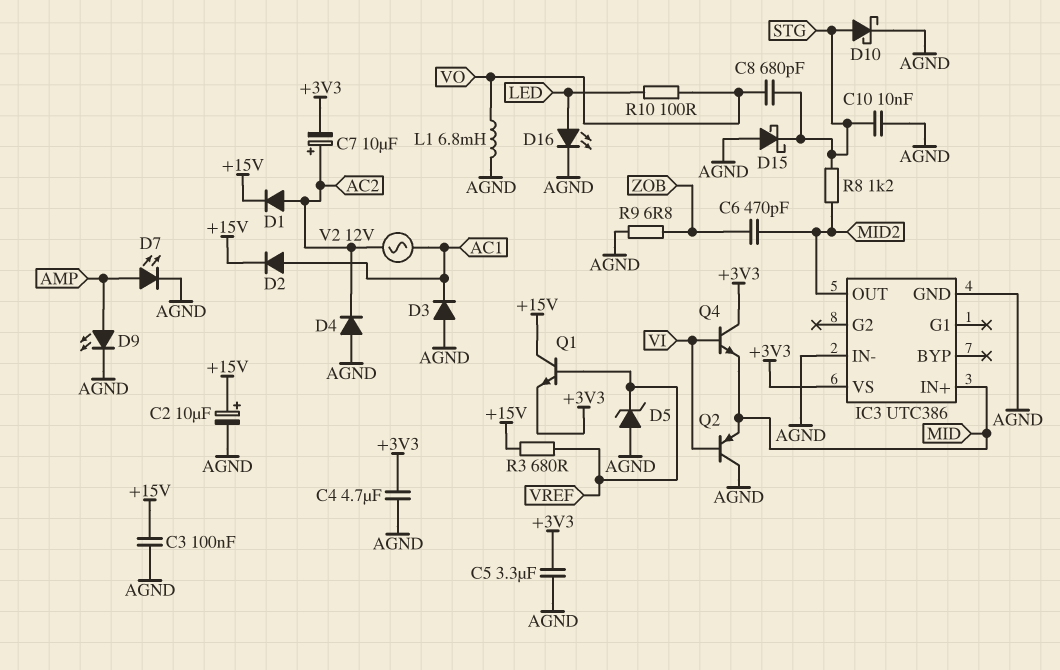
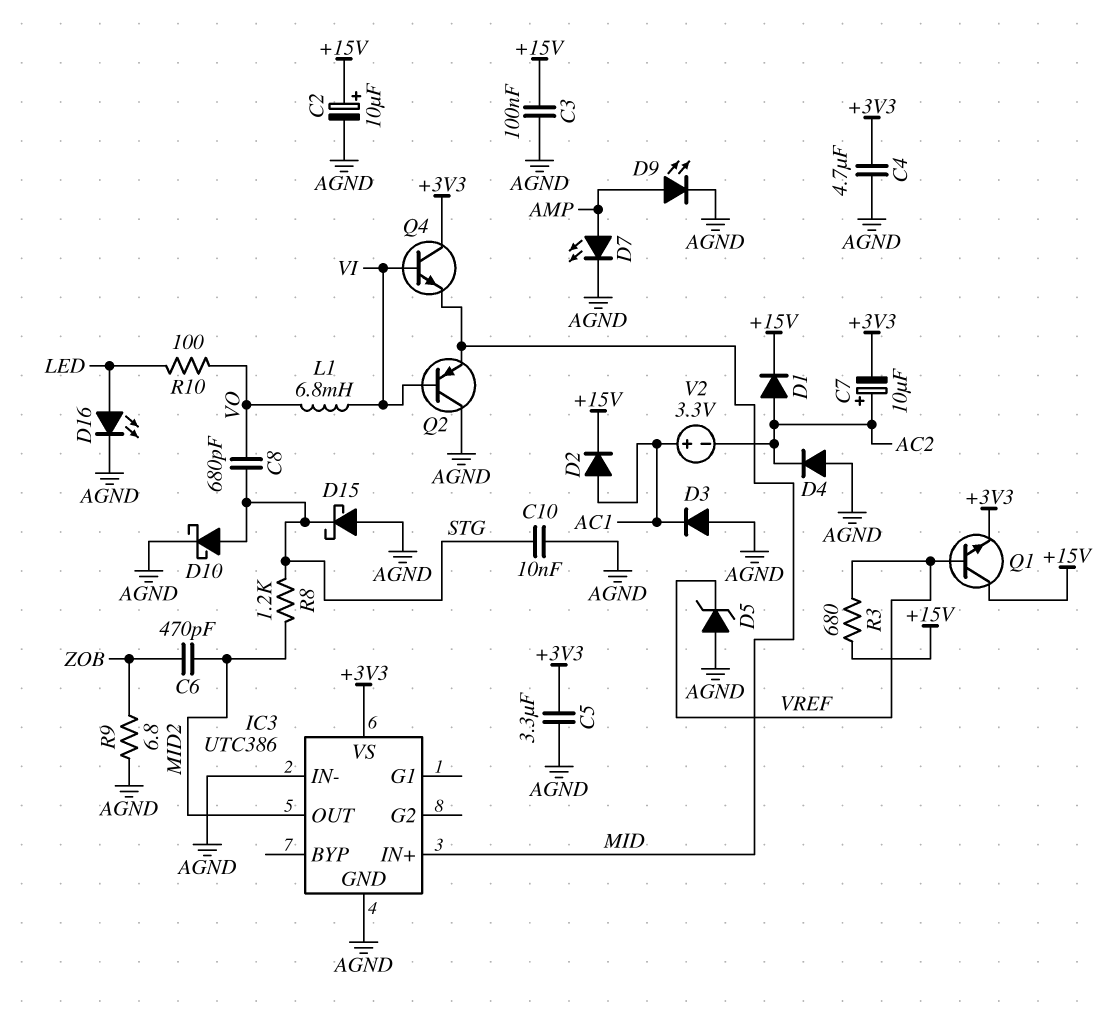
L1: 6.8mH (AGND, VO) -> 6.8mH (VI, VO)
V2: AC 12V (AC1, AC2) -> 3.3V (plus AC1, minus AC2)

